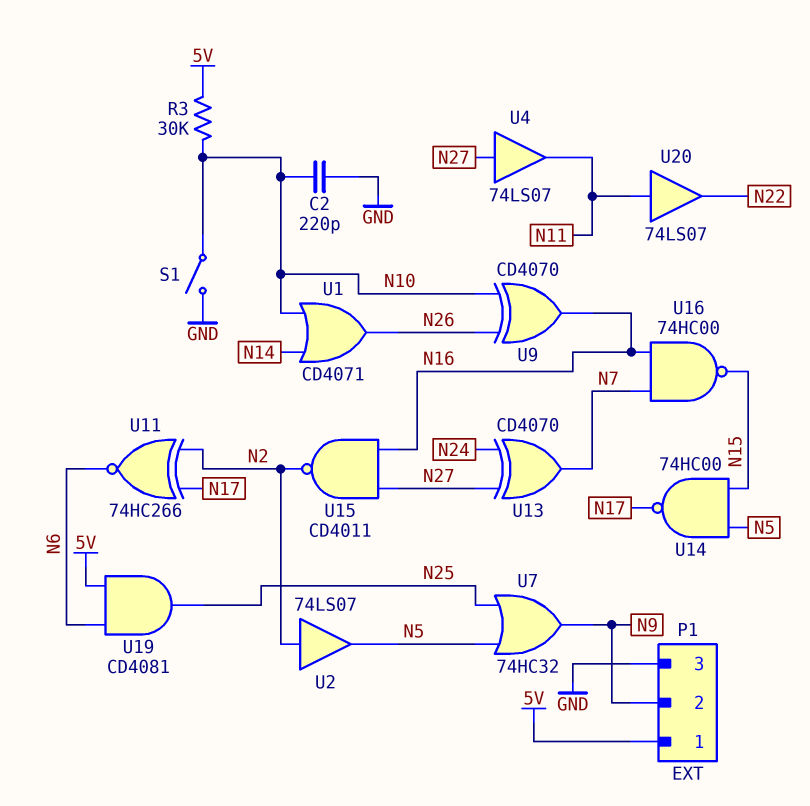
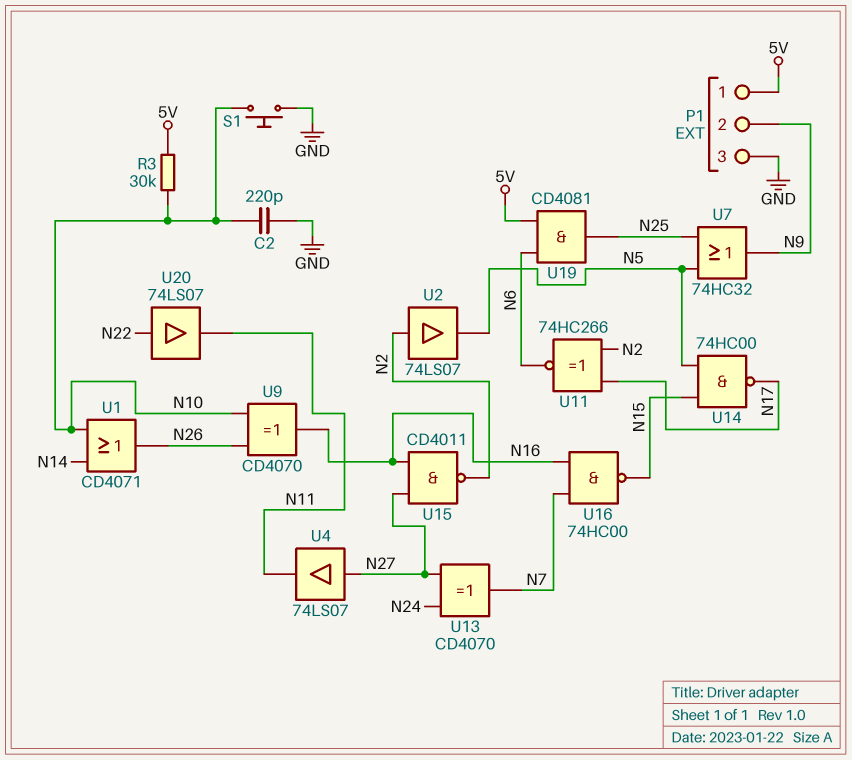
S1: switch (GND, N10) -> button (GND, N10)
U20: buffer 74LS07 (in N11, out N22) -> buffer 74LS07 (in N22, out N11)

